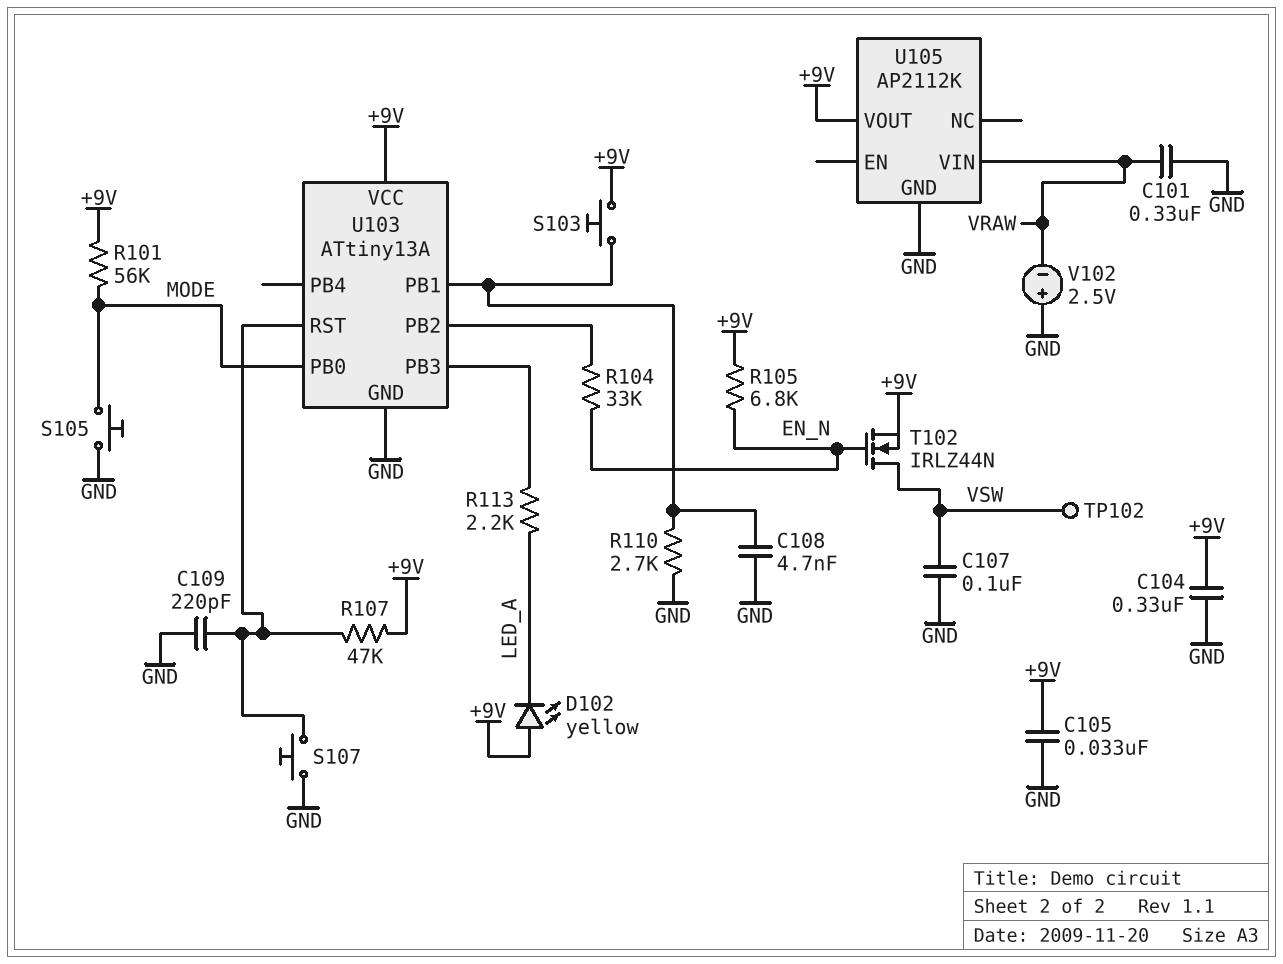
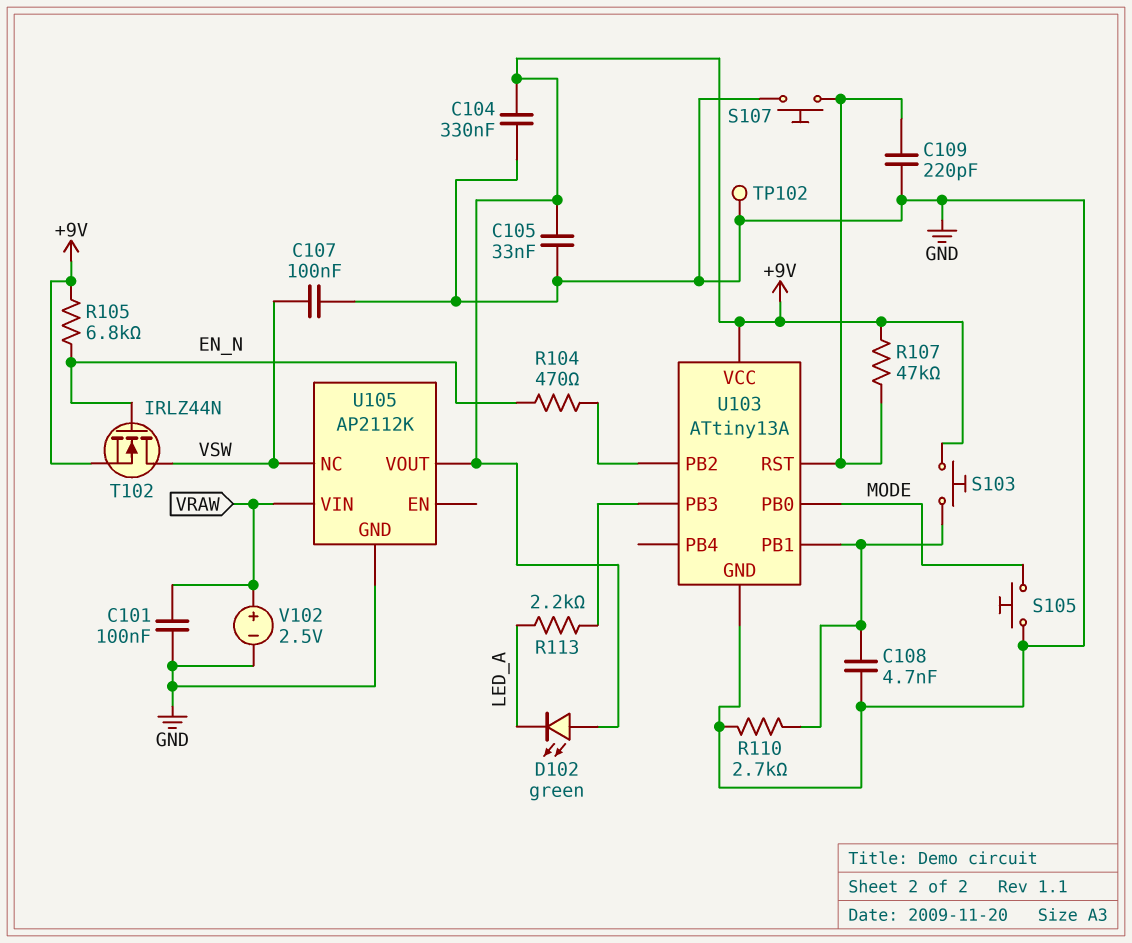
C101: 330nF (GND, VRAW) -> 100nF (GND, VRAW)
D102: LED yellow (A +9V, K LED_A) -> LED green (A +9V, K LED_A)
R101: 56k (+9V, MODE) -> none
R104: 33k (EN_N, U103/PB2) -> 470 (EN_N, U103/PB2)
TP102: test point (VSW) -> test point (GND)
U105 pin NC: none -> VSW
V102: 2.5V (plus GND, minus VRAW) -> 2.5V (plus VRAW, minus GND)

